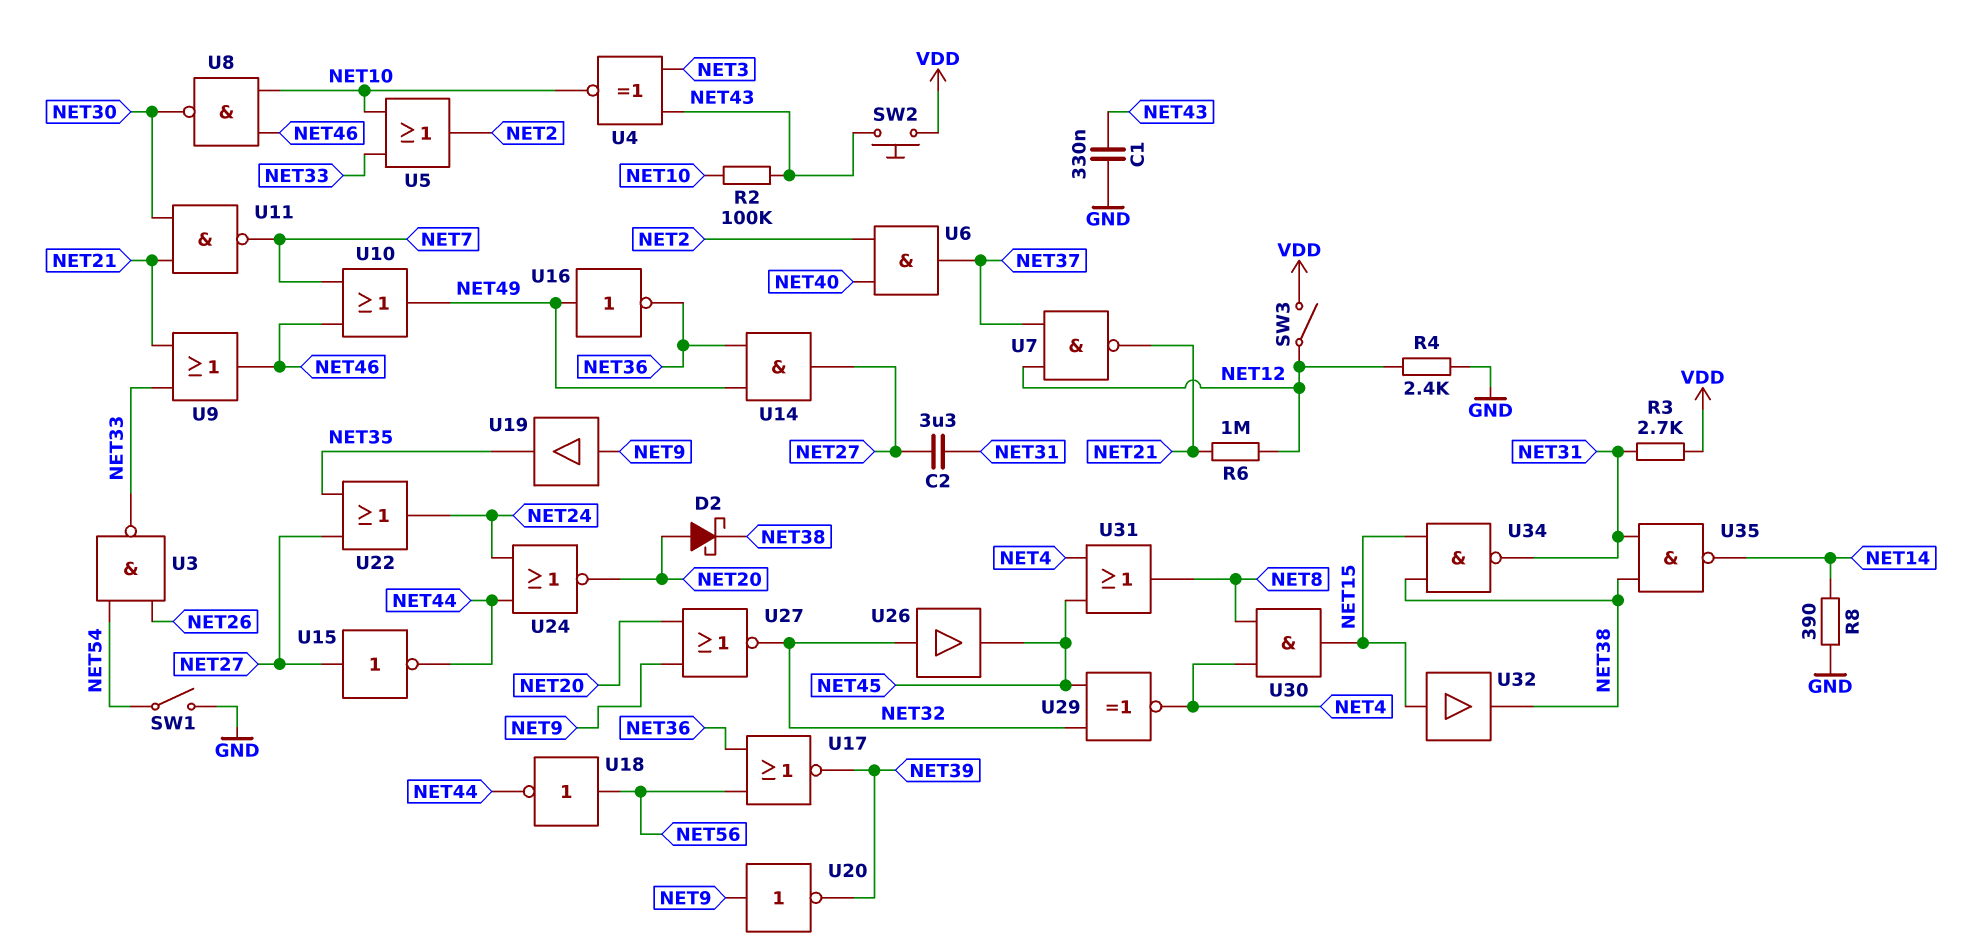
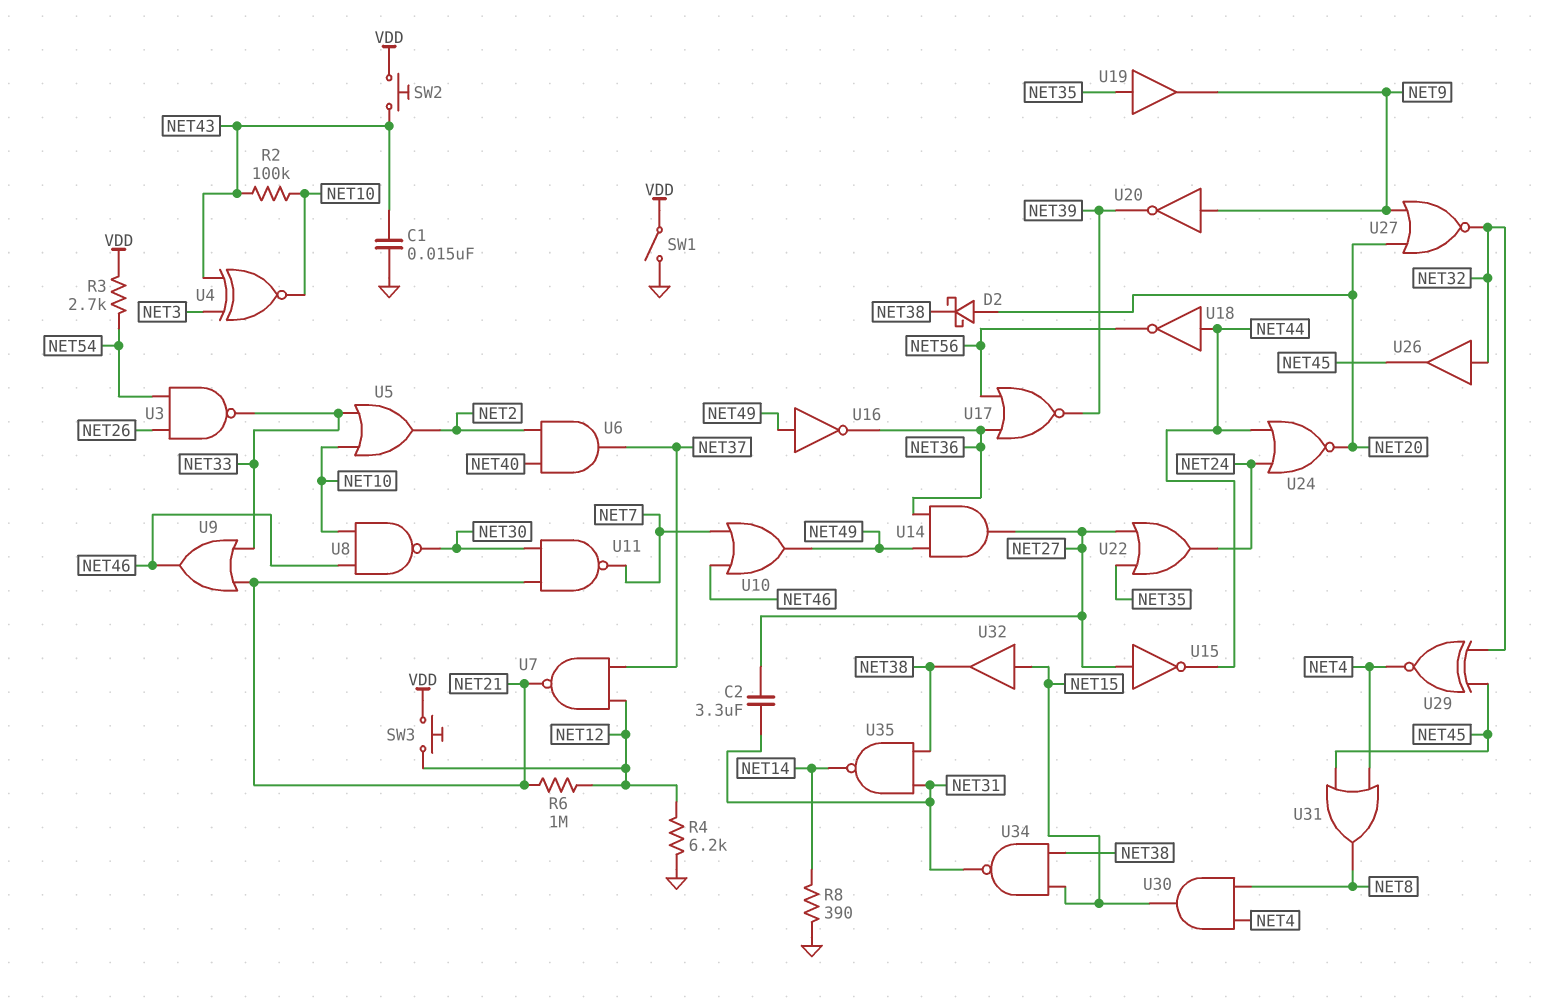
C1: 330nF (GND, NET43) -> 15nF (GND, NET43)
R3: 2.7k (NET31, VDD) -> 2.7k (NET54, VDD)
R4: 2.4k (GND, NET12) -> 6.2k (GND, NET12)
SW1: switch (GND, NET54) -> switch (GND, VDD)
SW3: switch (NET12, VDD) -> button (NET12, VDD)
U18: NOT (in NET56, out NET44) -> NOT (in NET44, out NET56)
U19: buffer (in NET9, out NET35) -> buffer (in NET35, out NET9)

